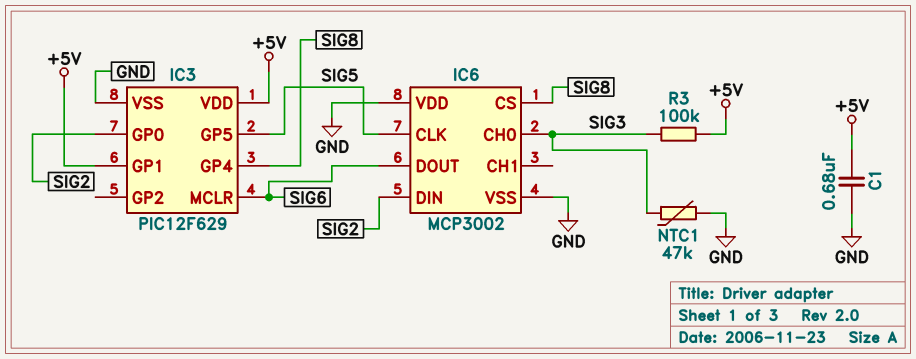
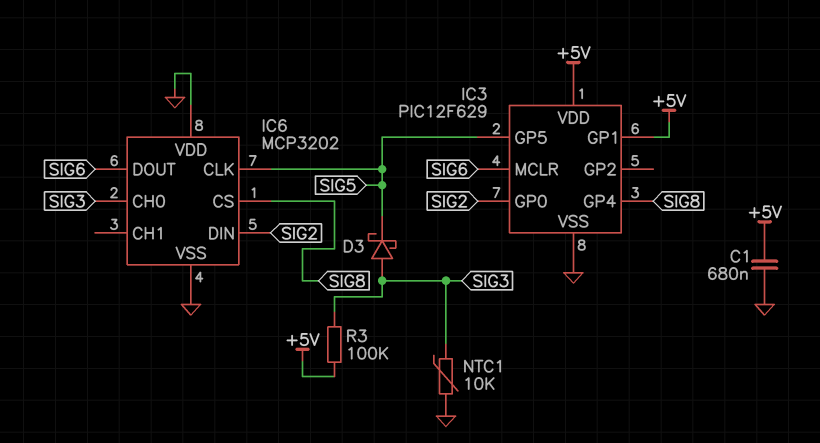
D3: none -> schottky (A SIG3, K SIG5)
IC6: MCP3002 -> MCP3202
NTC1: 47k (GND, SIG3) -> 10k (GND, SIG3)

